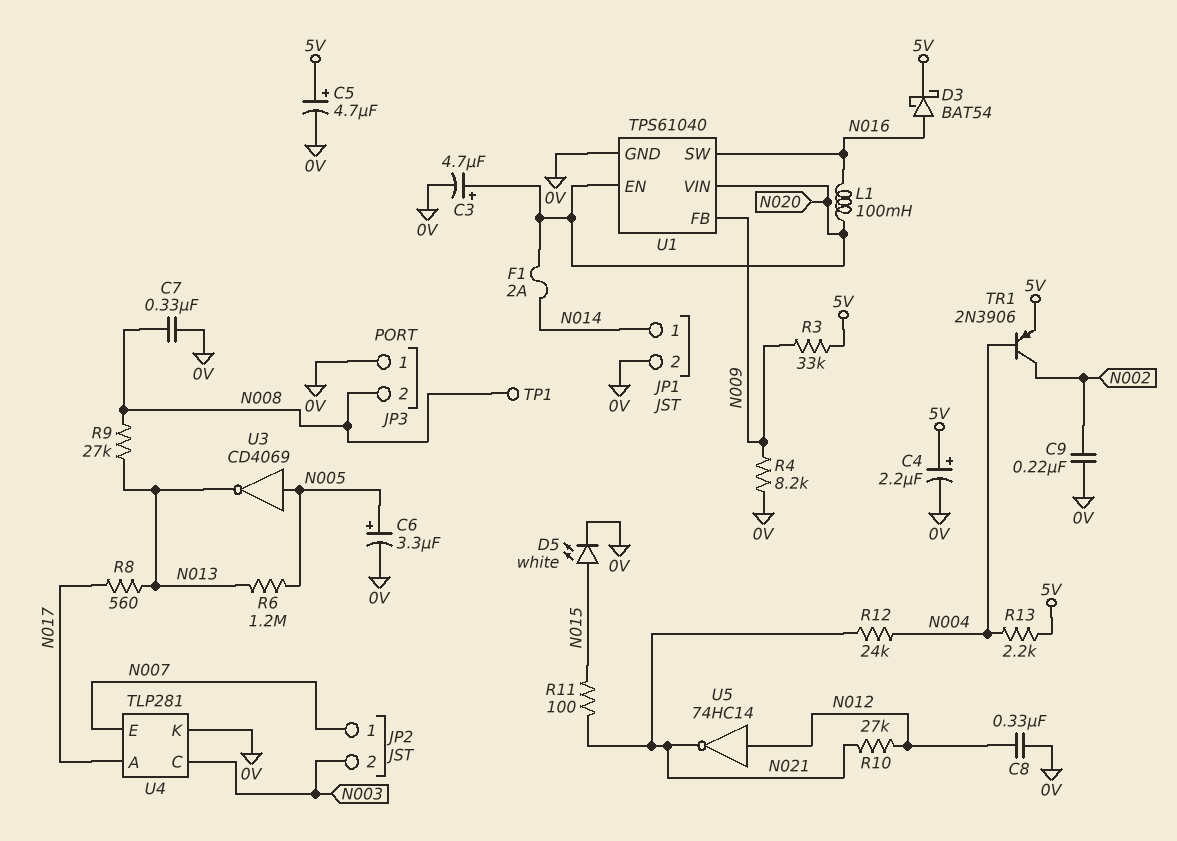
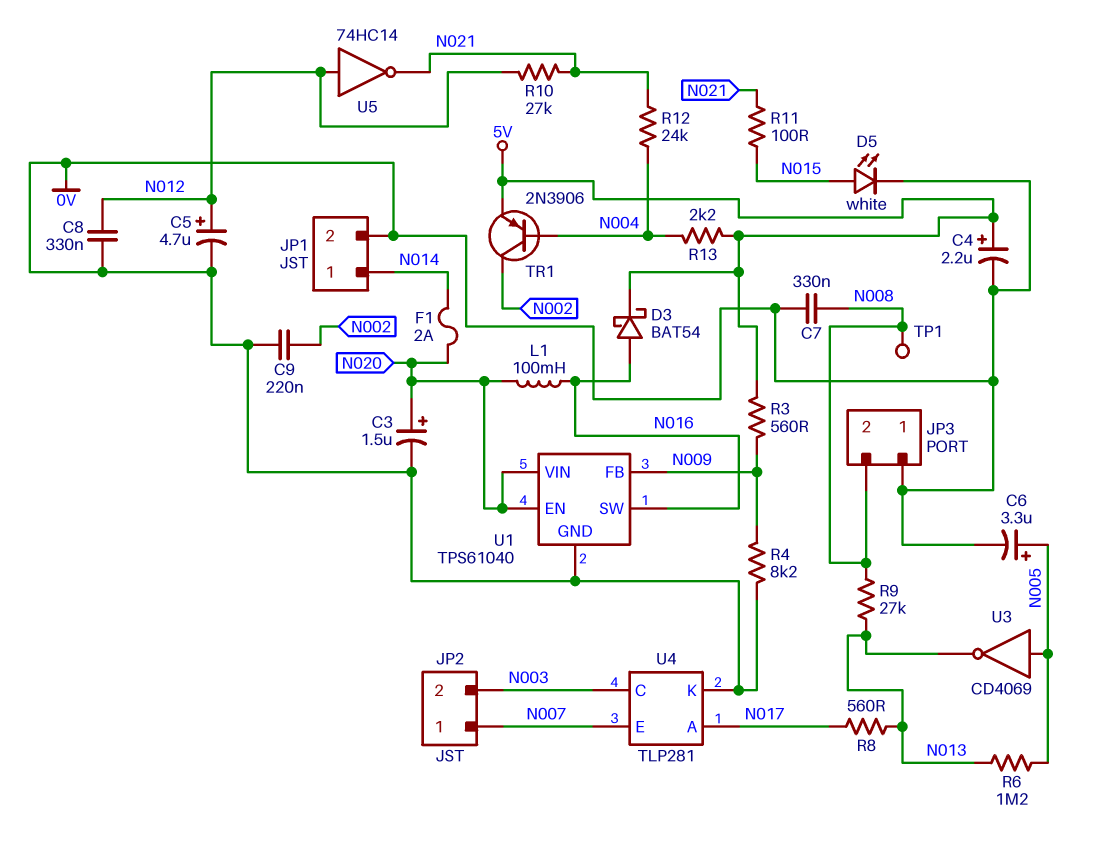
C3: 4.7uF (plus N020, minus 0V) -> 1.5uF (plus N020, minus 0V)
C5: 4.7uF (plus 5V, minus 0V) -> 4.7uF (plus N012, minus 0V)
R3: 33k (5V, N009) -> 560 (5V, N009)

